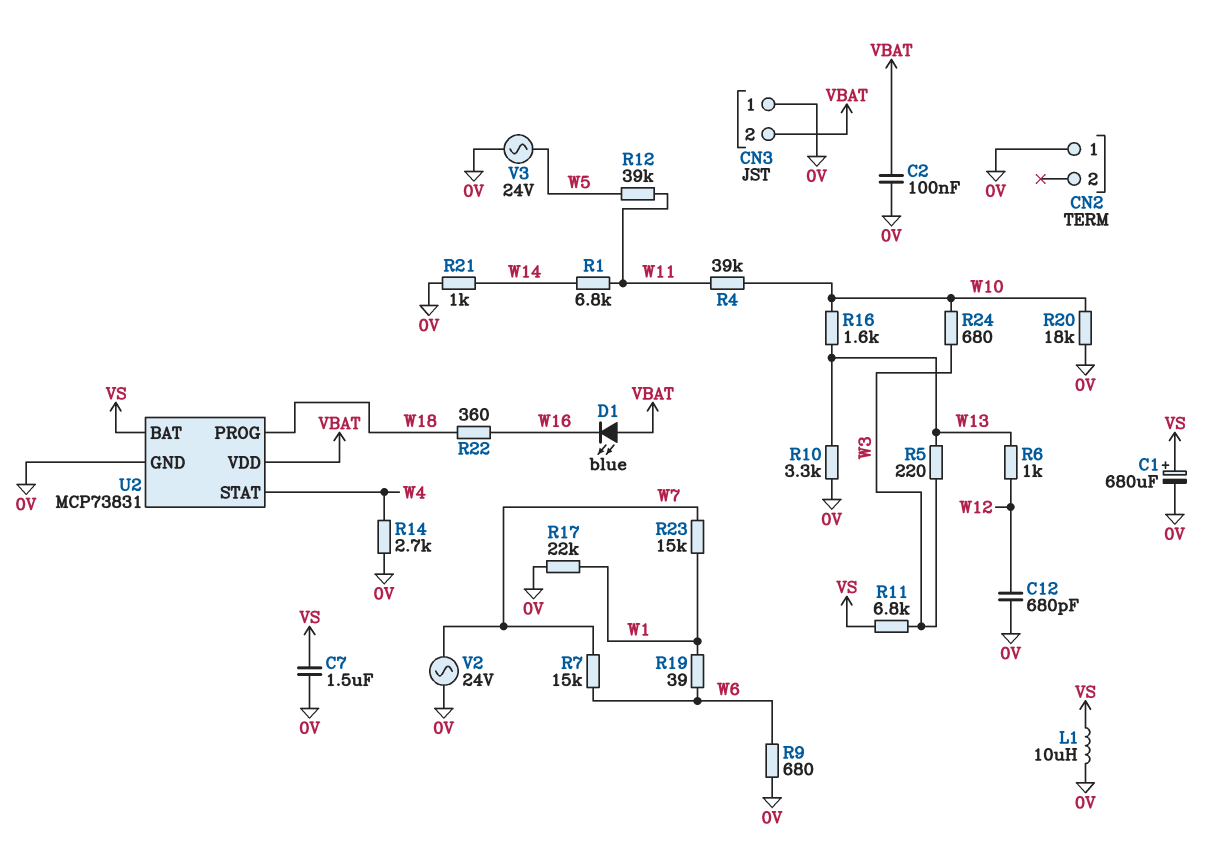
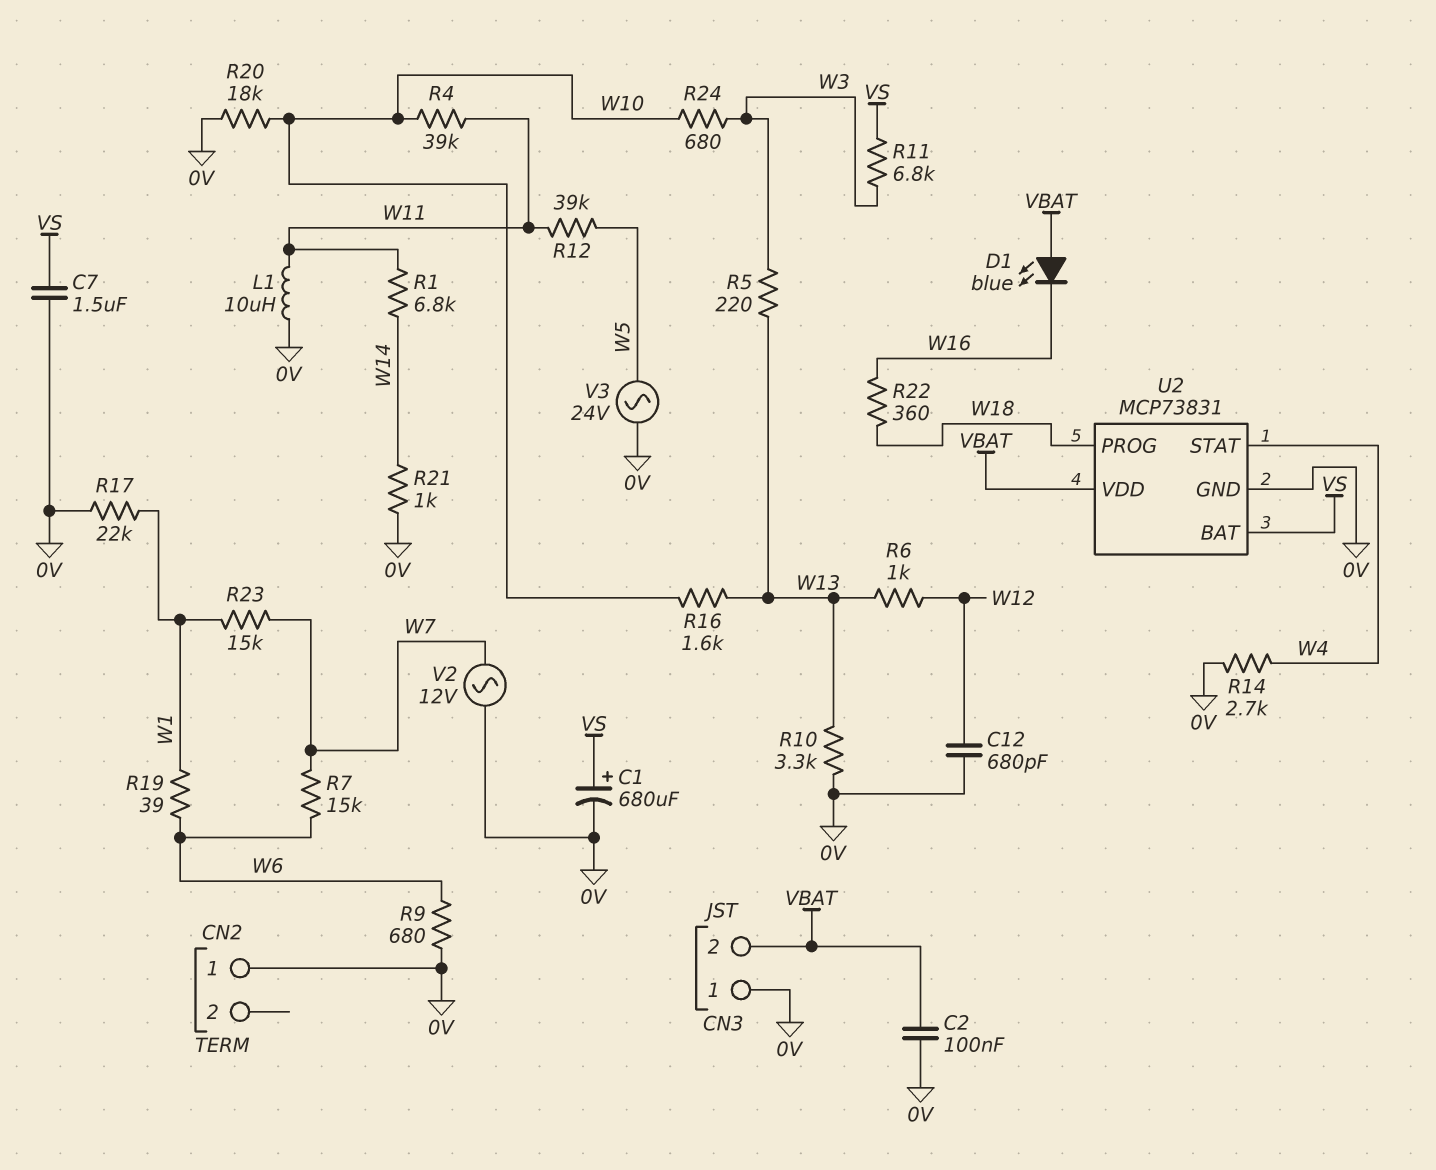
L1: 10uH (0V, VS) -> 10uH (0V, W11)
V2: AC 24V (0V, W7) -> AC 12V (0V, W7)

